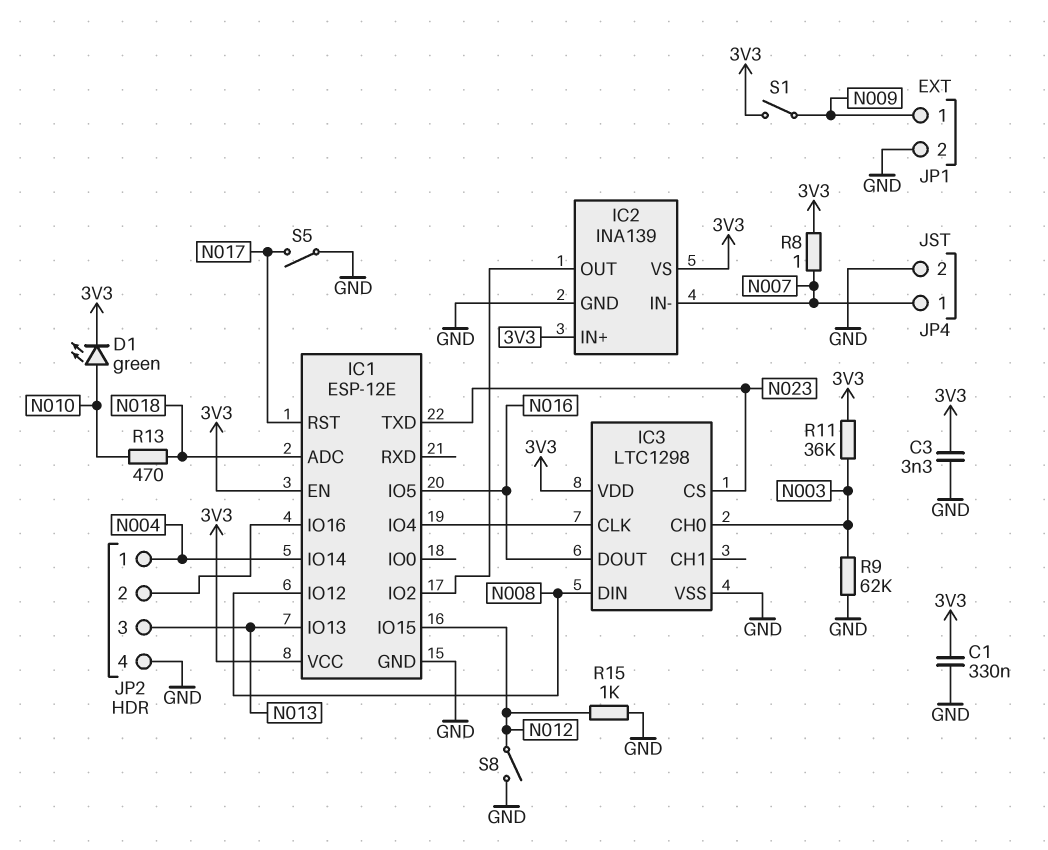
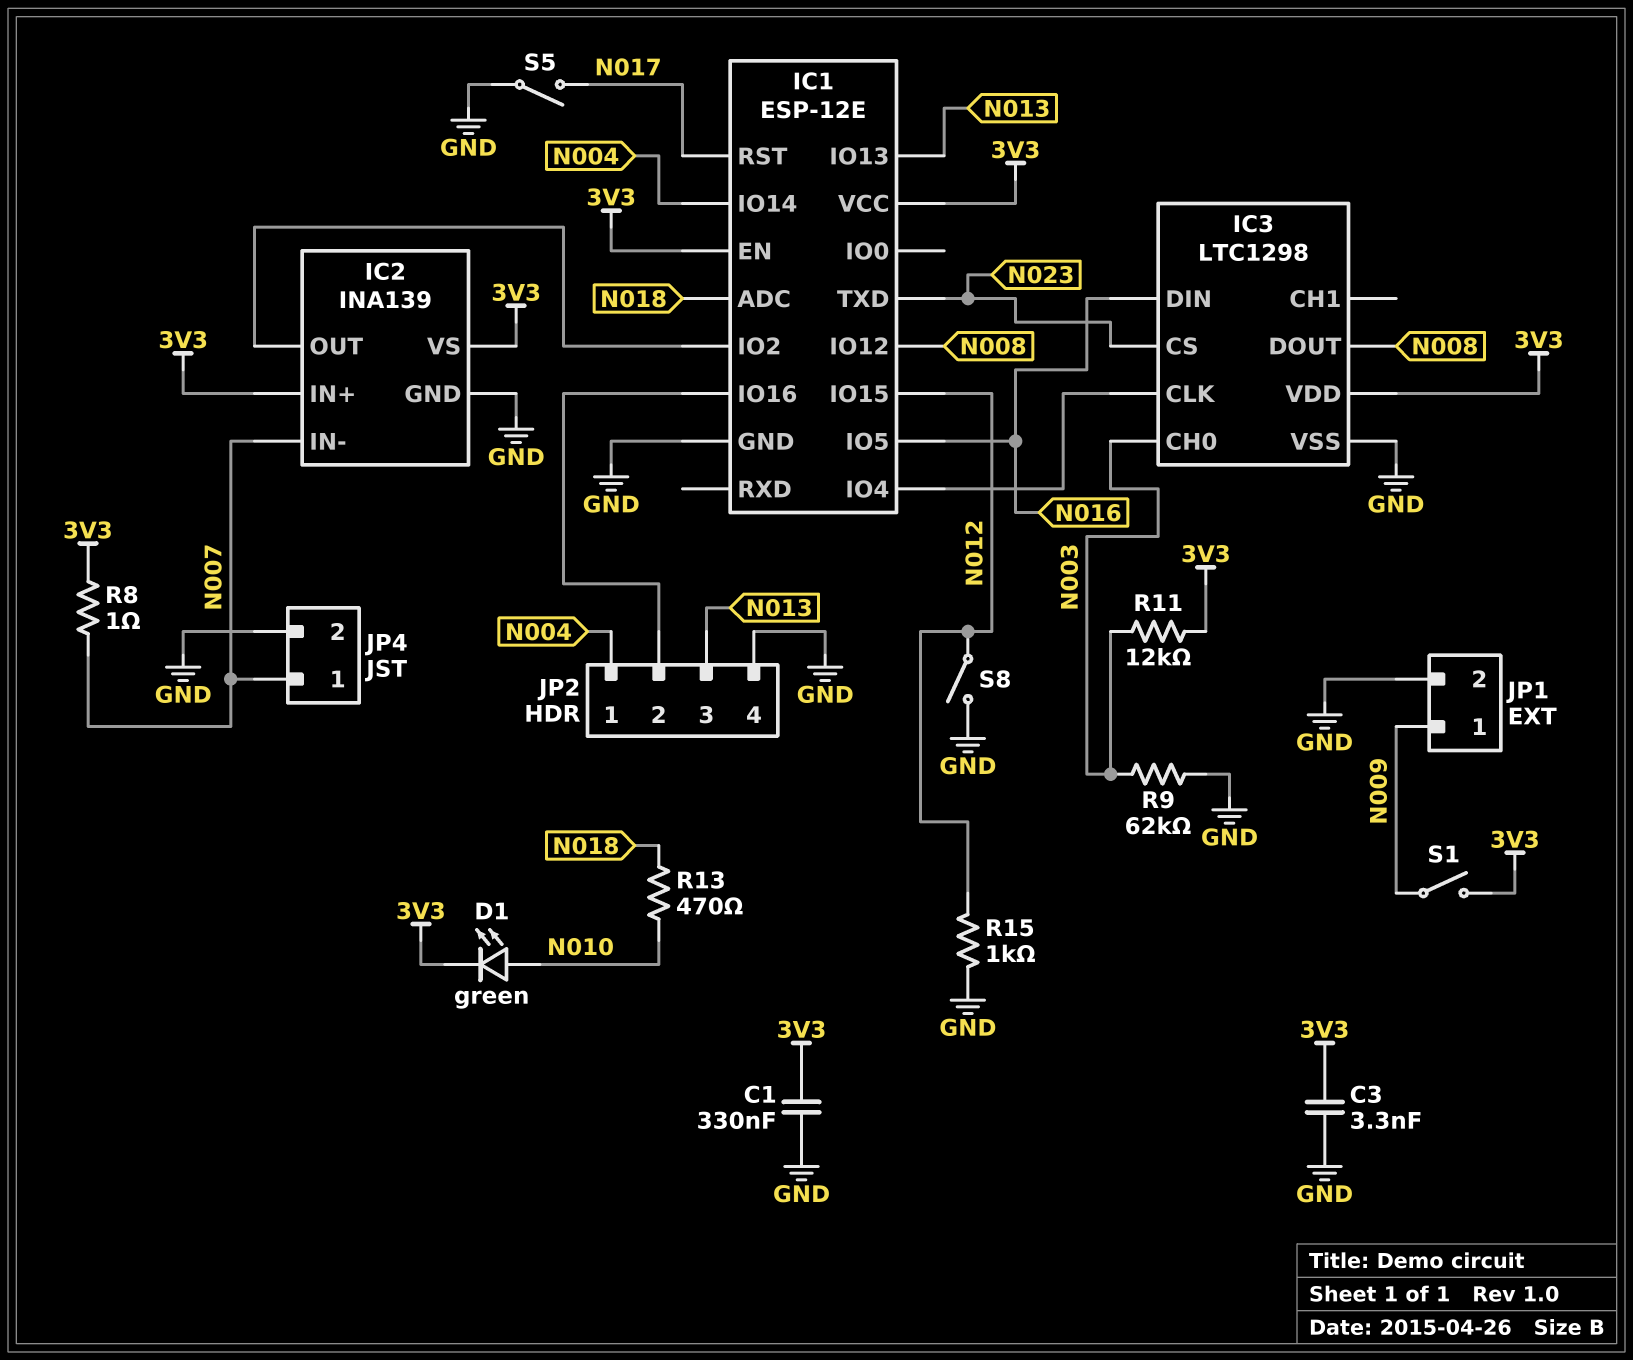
IC3 pin DIN: N008 -> N016
IC3 pin DOUT: N016 -> N008
R11: 36k (3V3, N003) -> 12k (3V3, N003)

